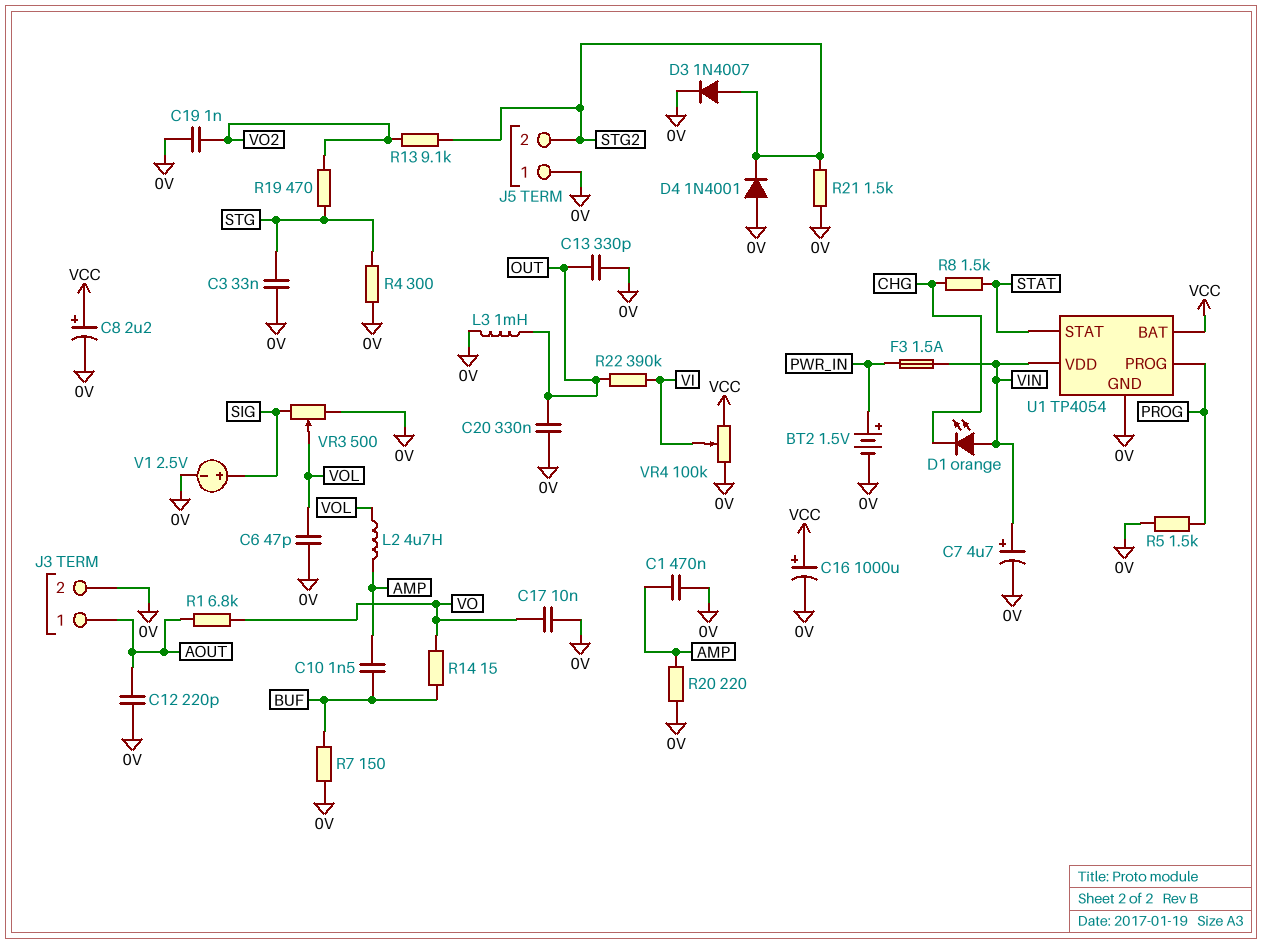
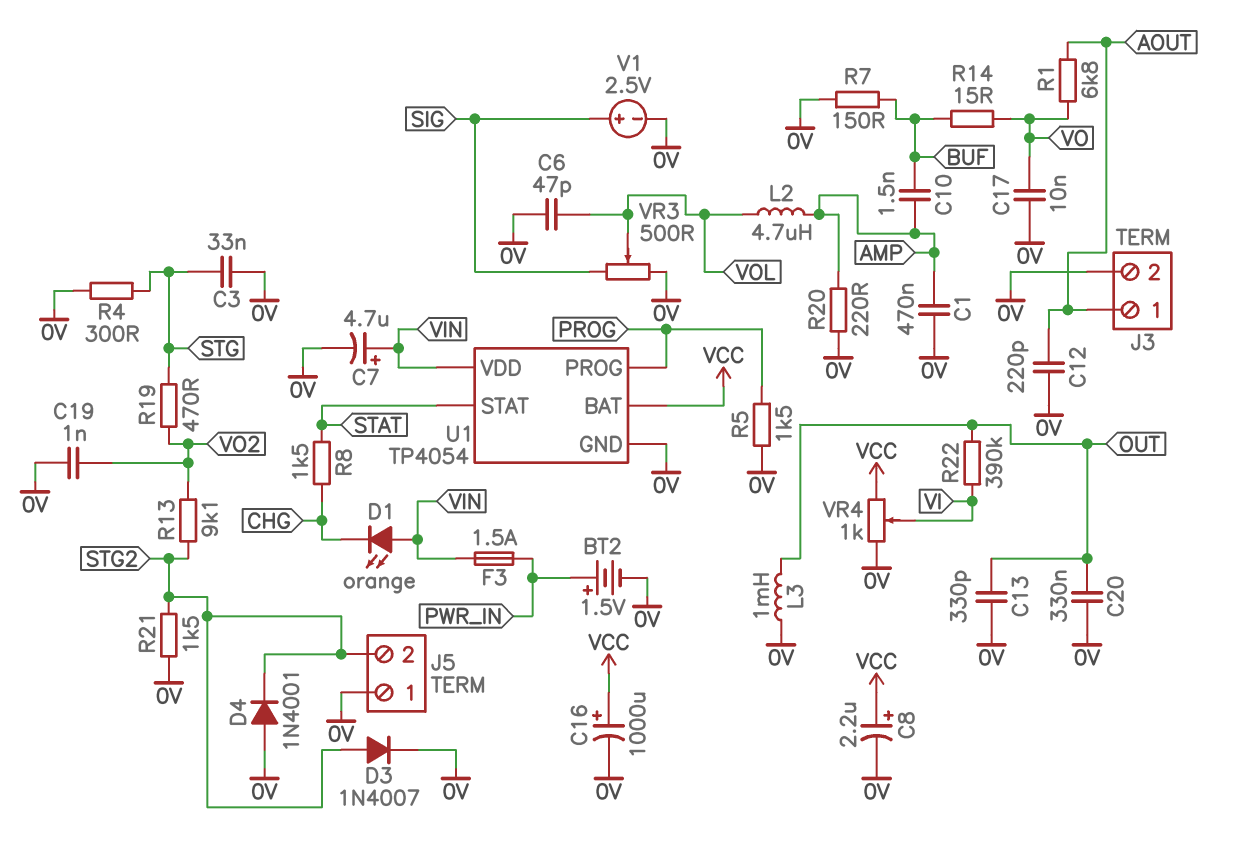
VR4: 100k (0V, VCC, wiper VI) -> 1k (0V, VCC, wiper VI)

